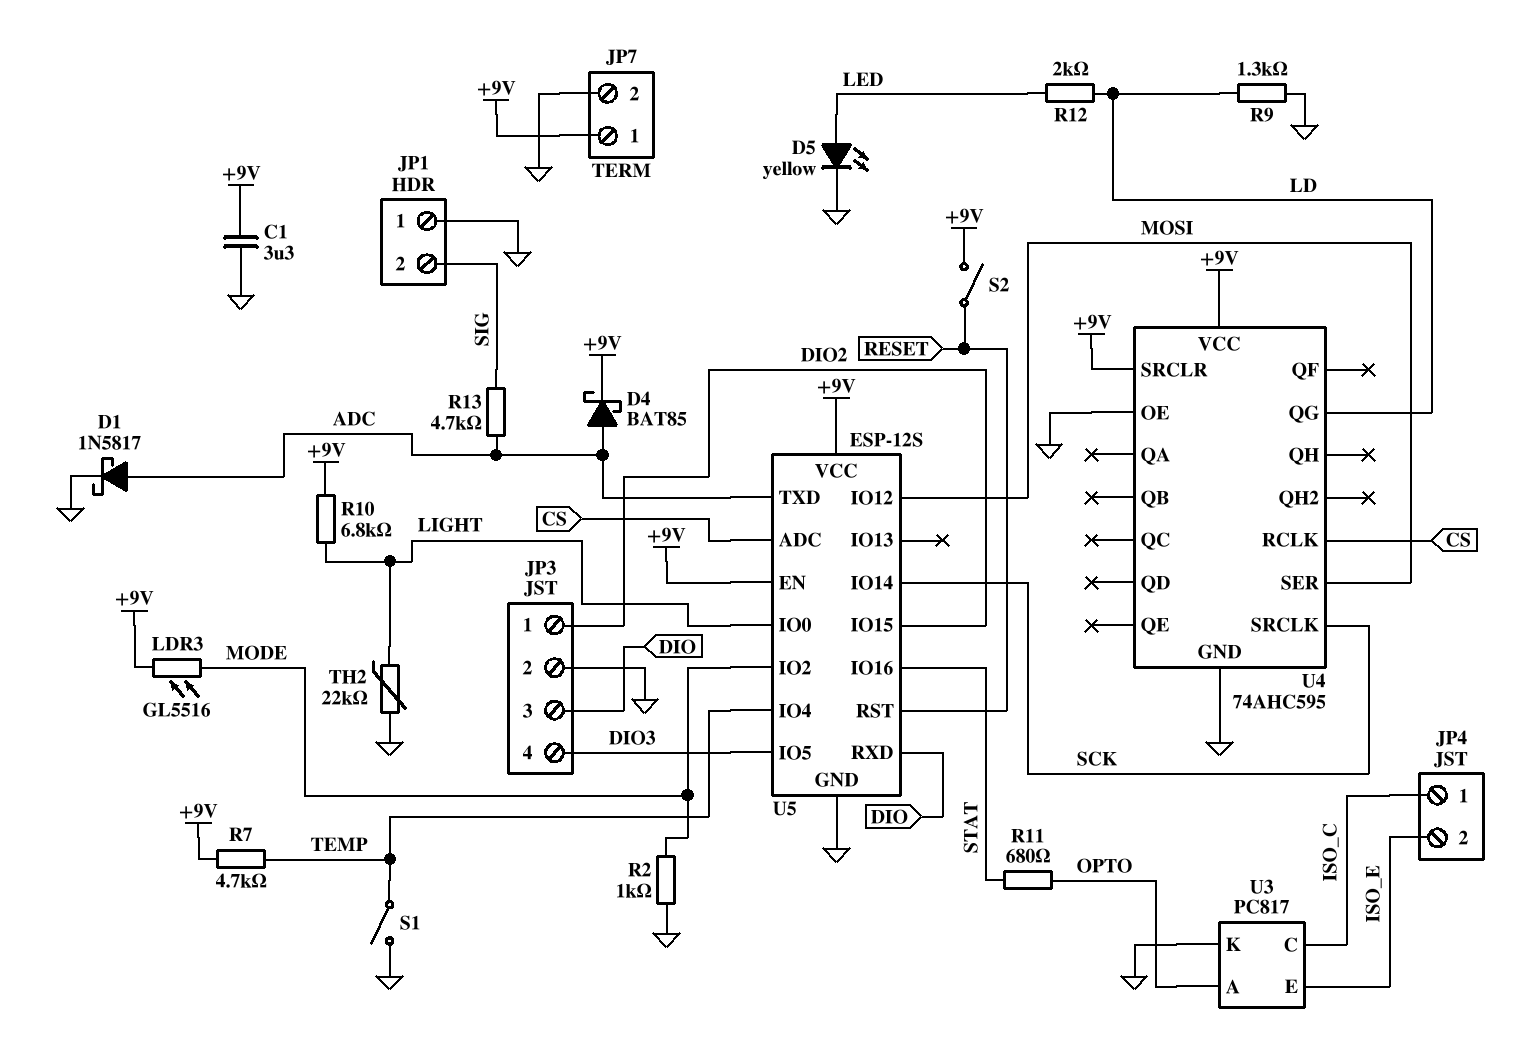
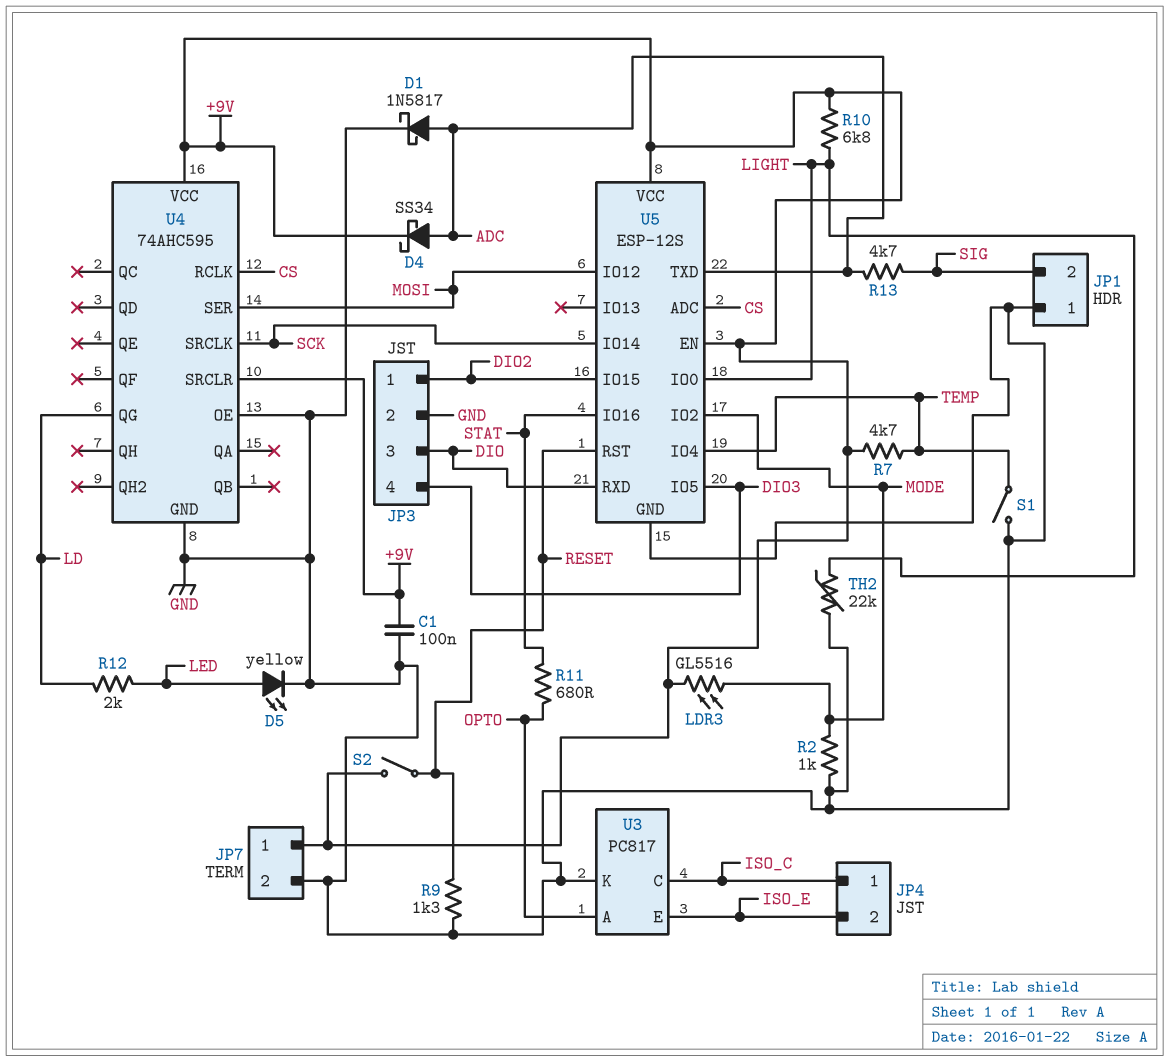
C1: 3.3uF (+9V, GND) -> 100nF (+9V, GND)
D4: schottky BAT85 (A ADC, K +9V) -> schottky SS34 (A ADC, K +9V)
R9: 1.3k (GND, LD) -> 1.3k (GND, RESET)

